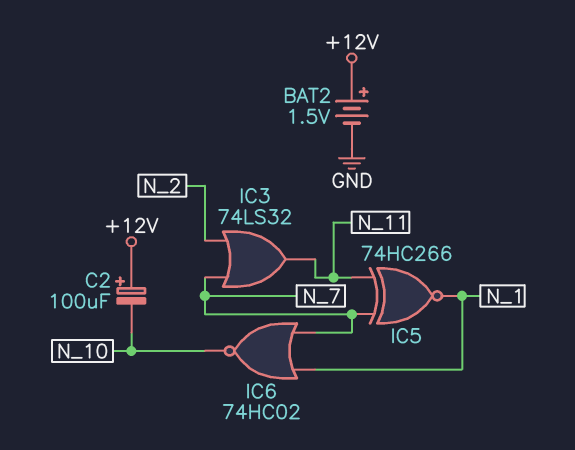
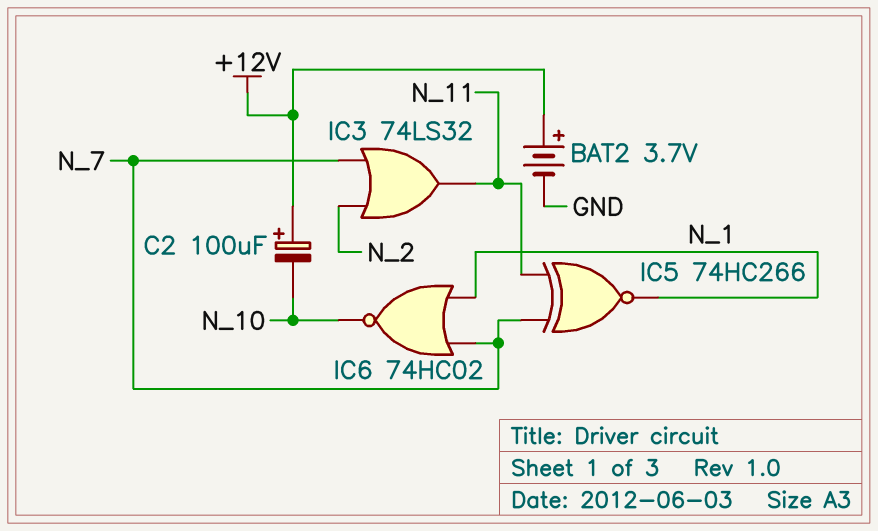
BAT2: 1.5V (plus +12V, minus GND) -> 3.7V (plus +12V, minus GND)

